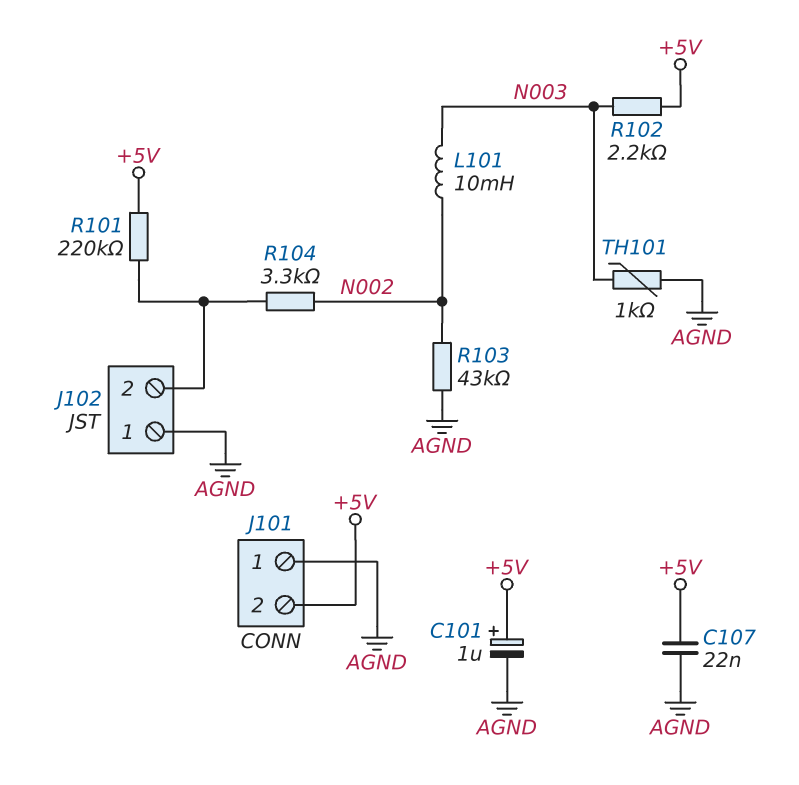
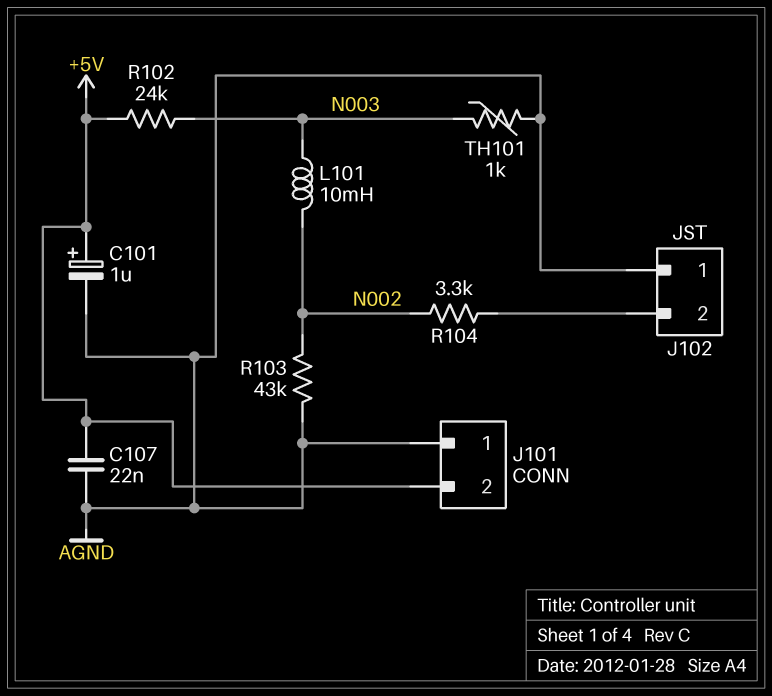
R101: 220k (+5V, J102/2) -> none
R102: 2.2k (+5V, N003) -> 24k (+5V, N003)

